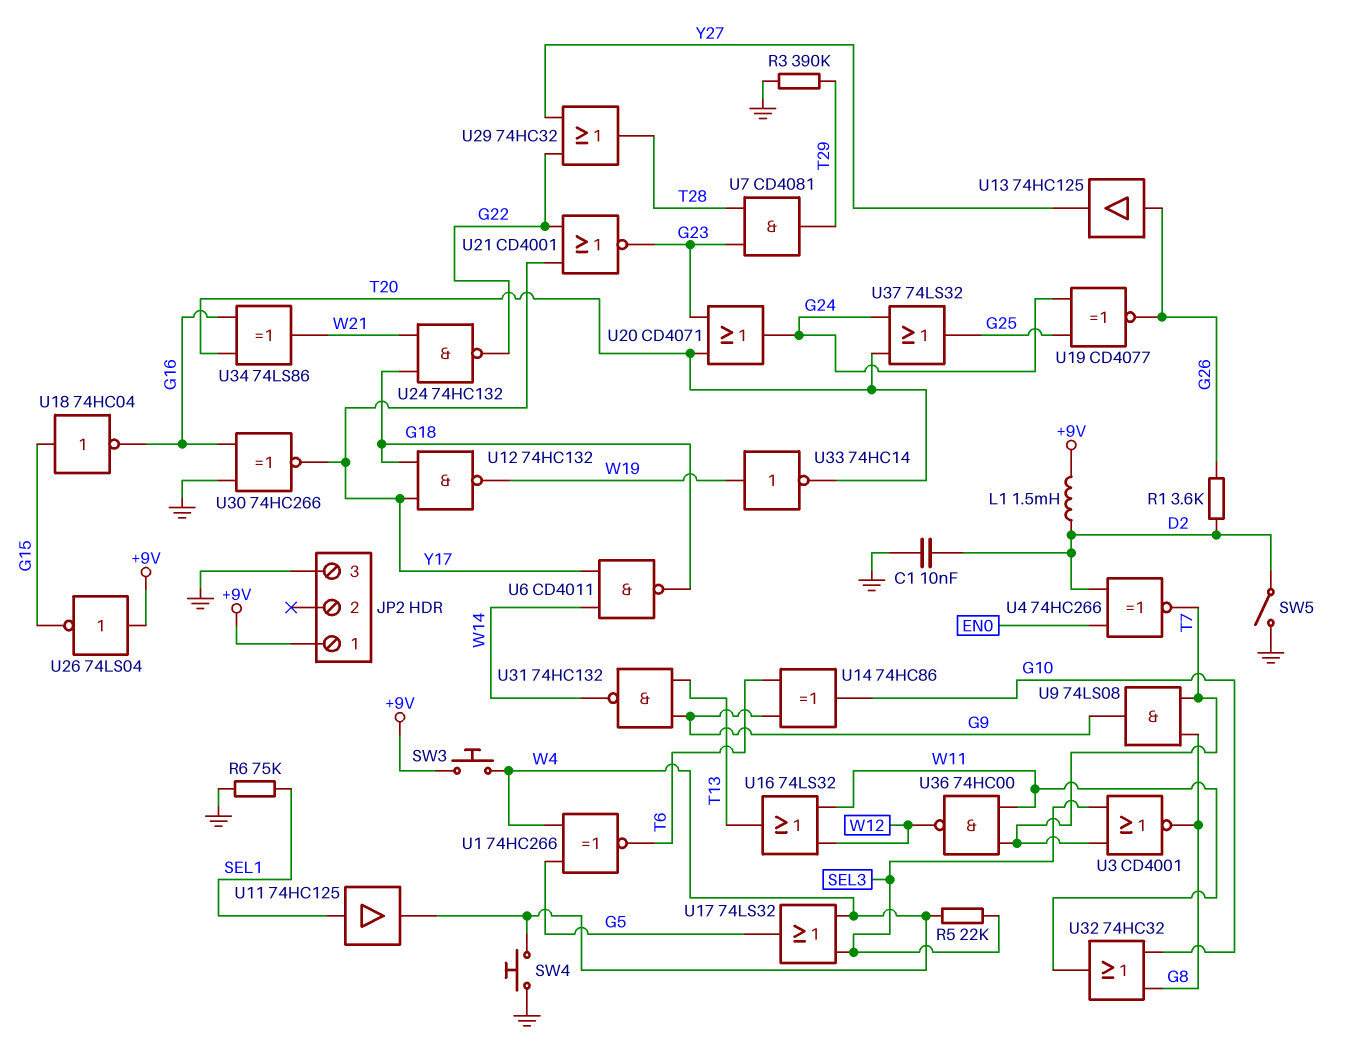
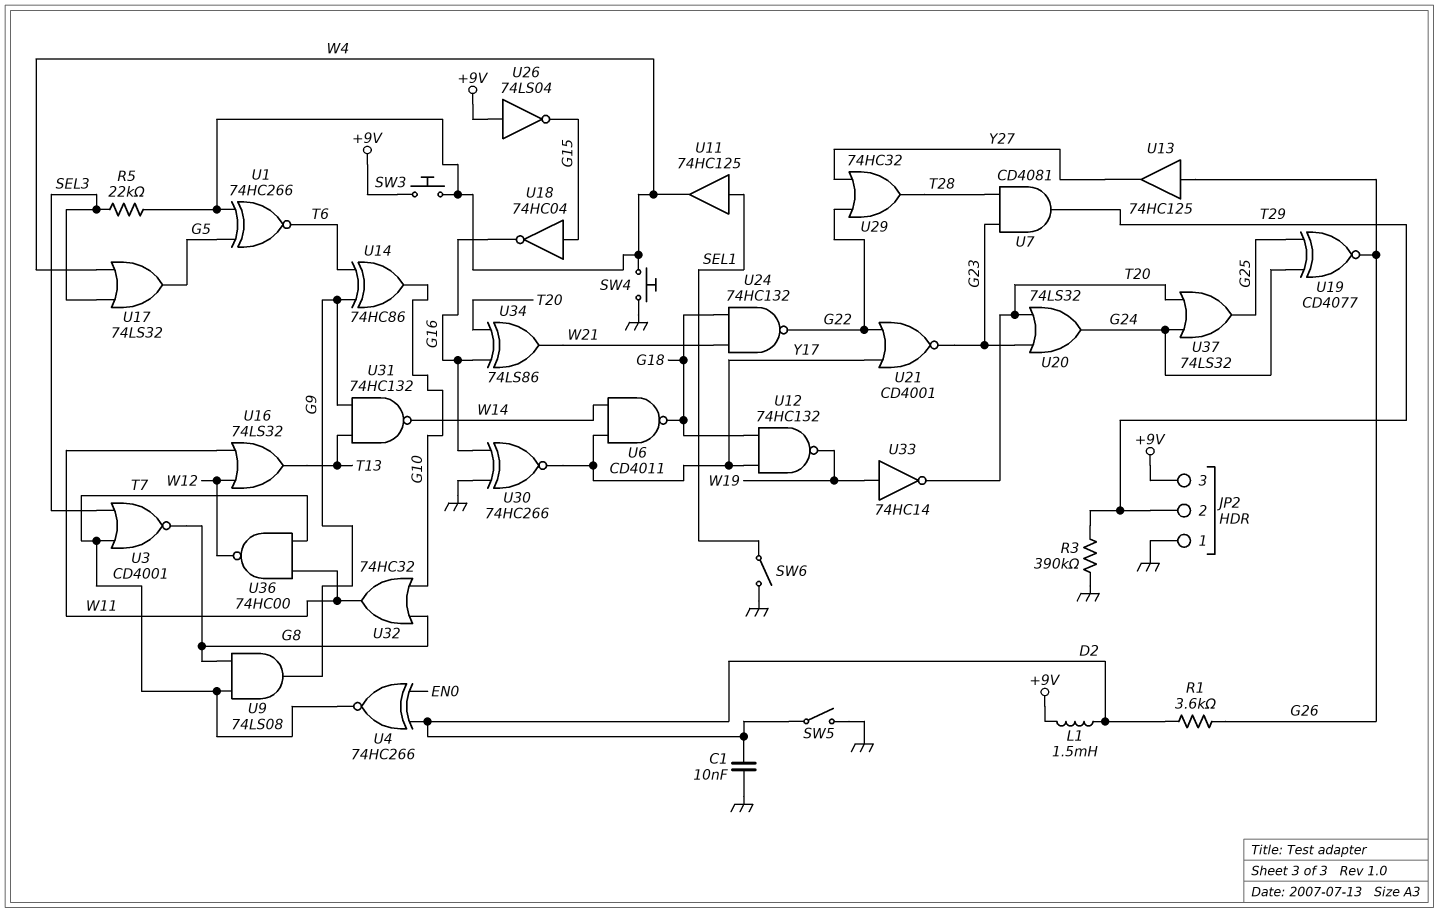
JP2 pin 1: +9V -> GND
JP2 pin 2: none -> T29
JP2 pin 3: GND -> +9V
R6: 75k (GND, SEL1) -> none
SW6: none -> switch (GND, SEL1)
U20: OR CD4071 (in G23, in T20, out G24) -> OR 74LS32 (in G23, in T20, out G24)

